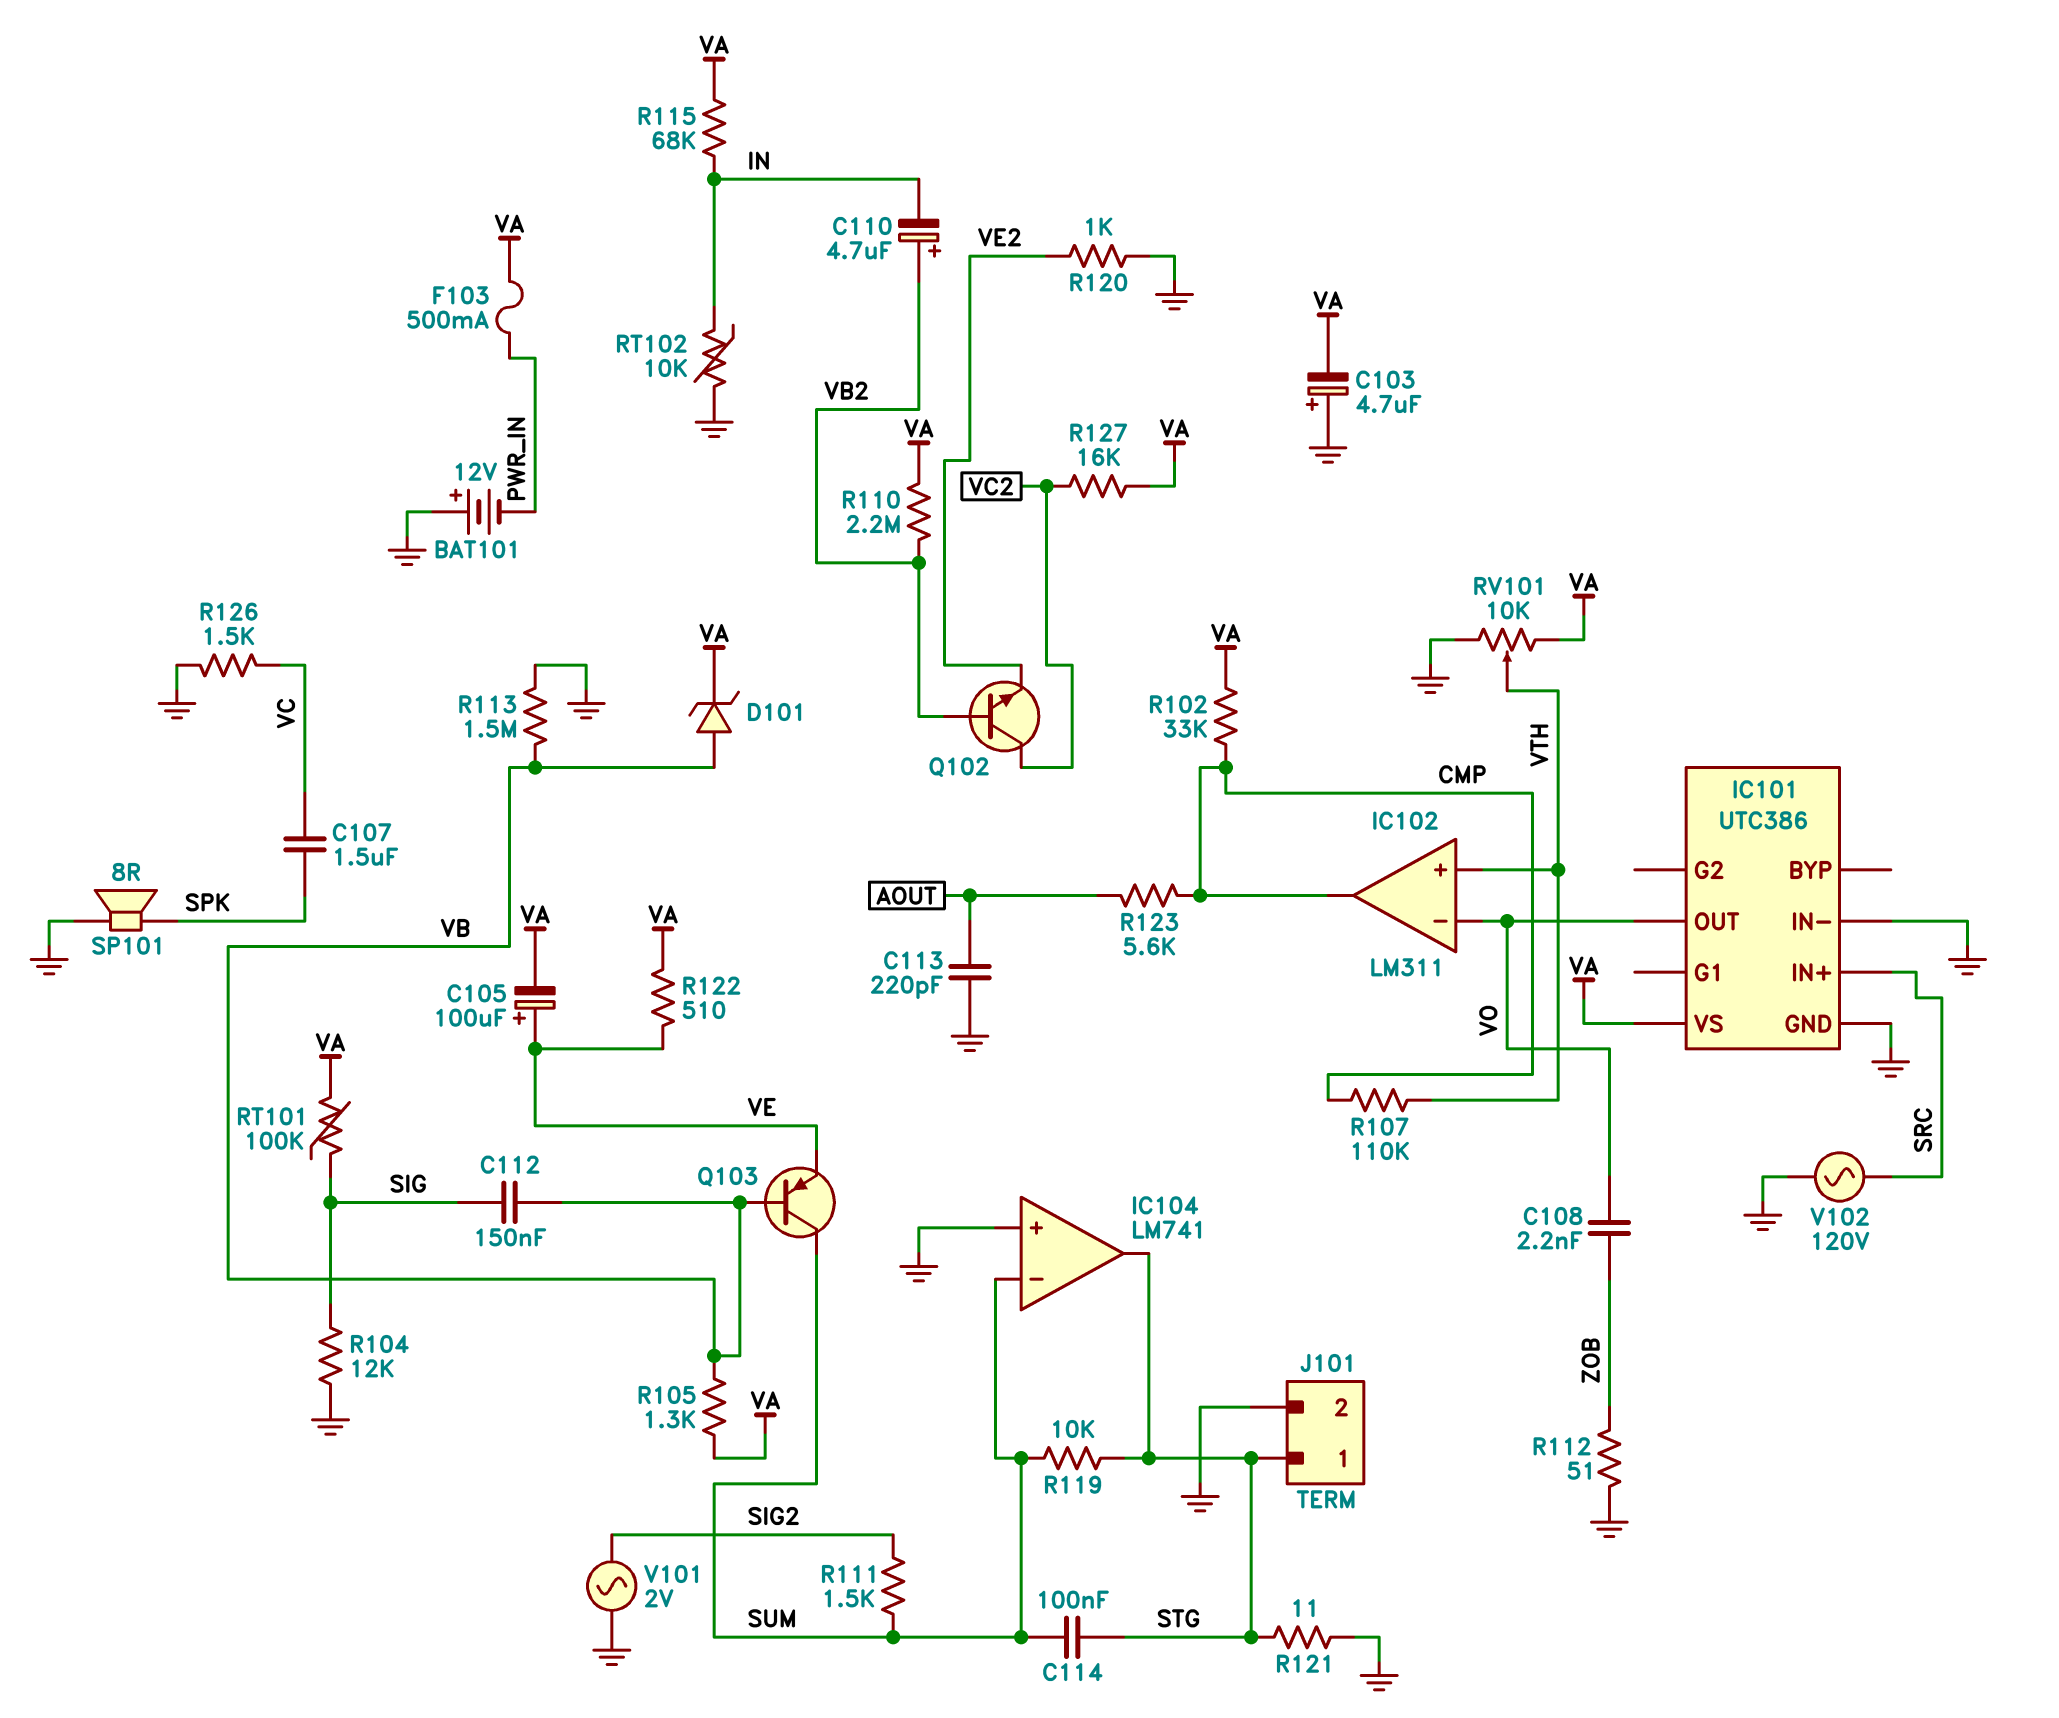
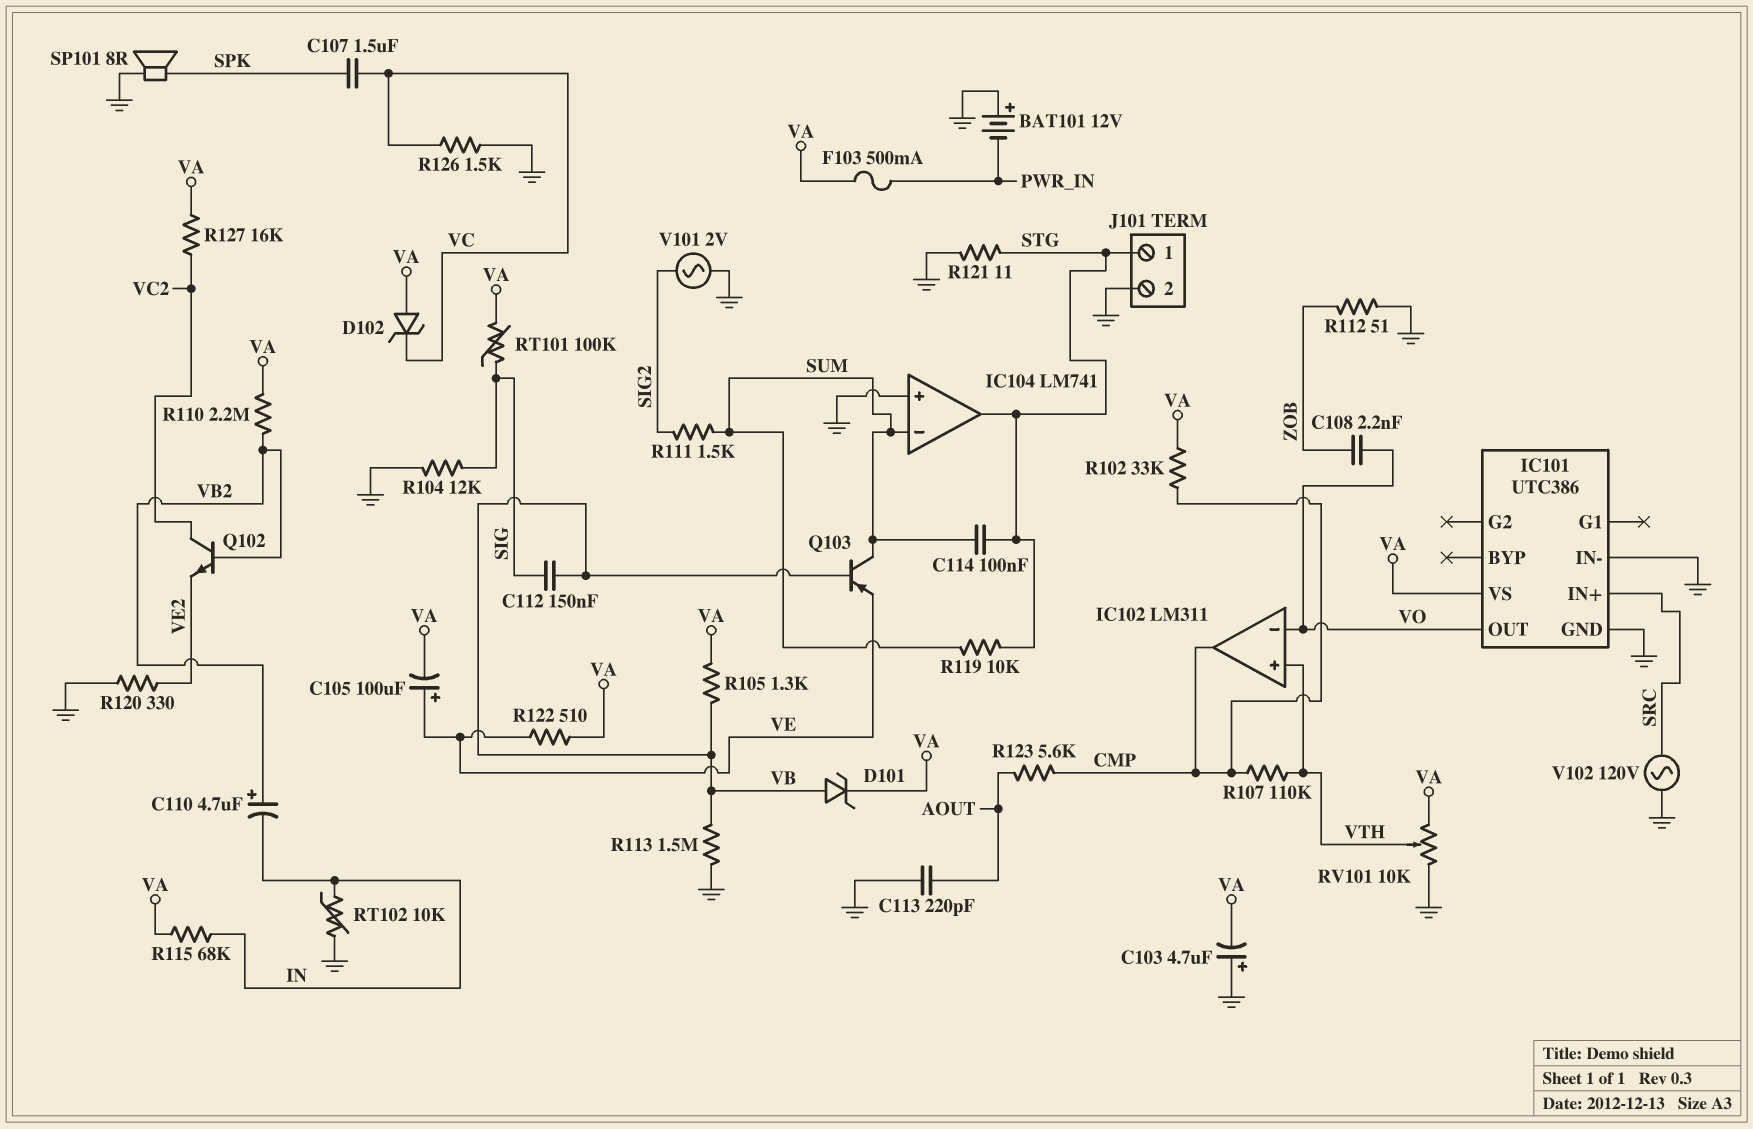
D102: none -> zener (A VA, K VC)
R120: 1k (GND, VE2) -> 330 (GND, VE2)

